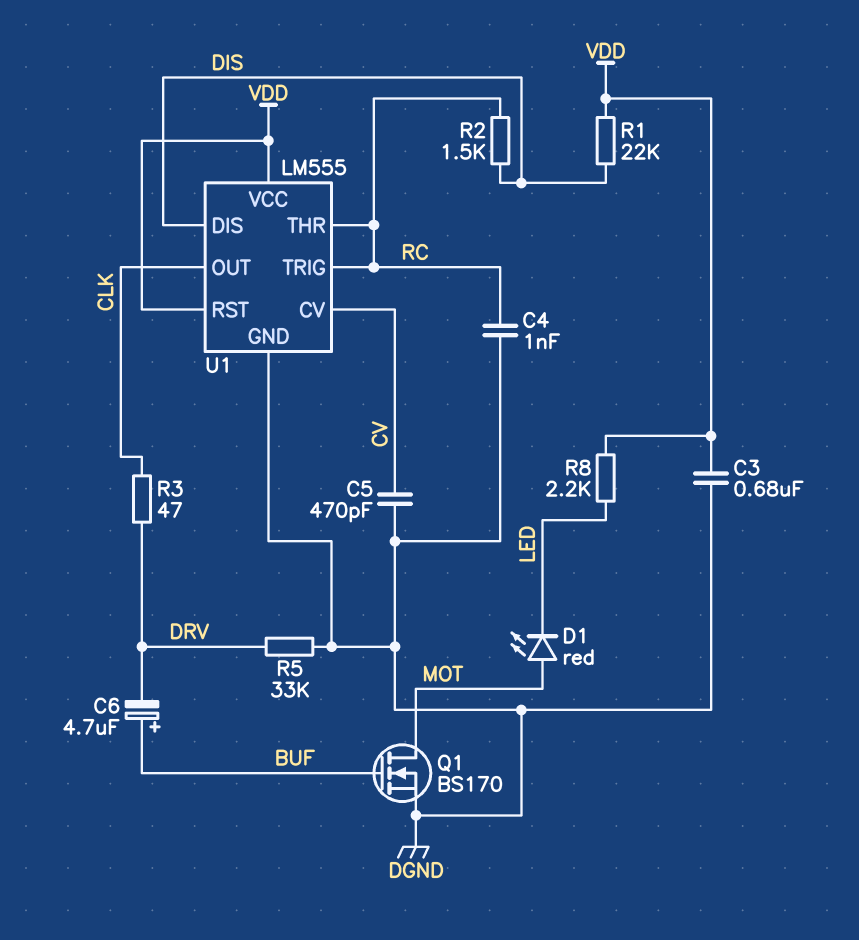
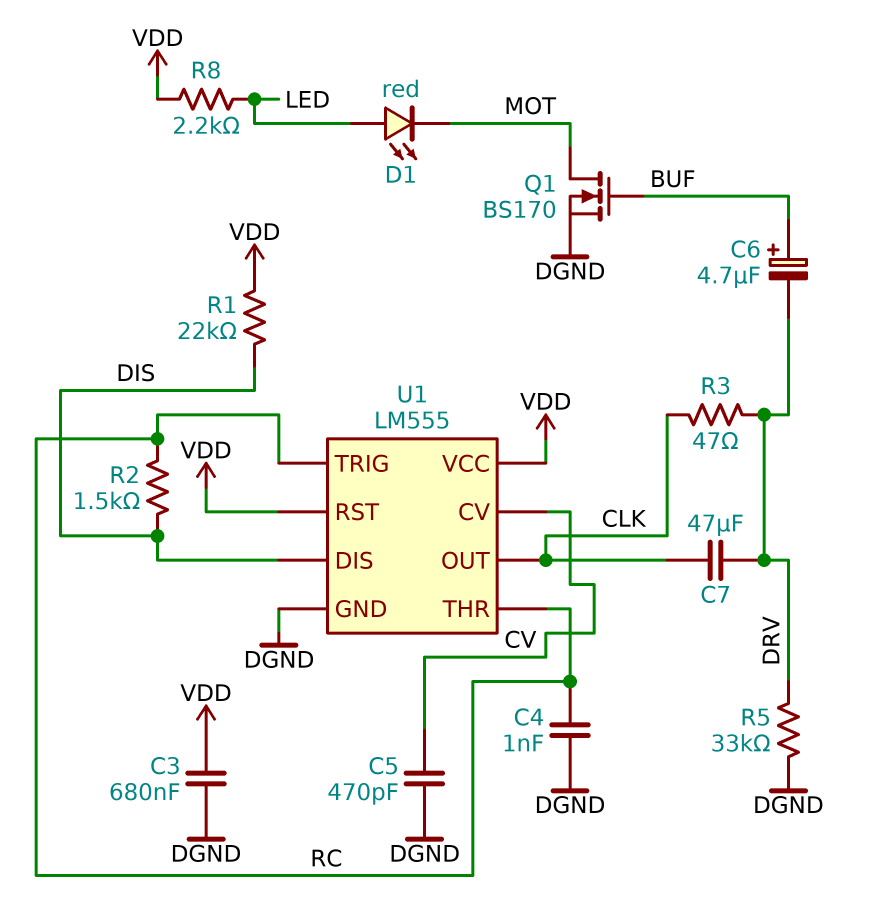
C7: none -> 47uF (CLK, DRV)
D1: LED red (A MOT, K LED) -> LED red (A LED, K MOT)

